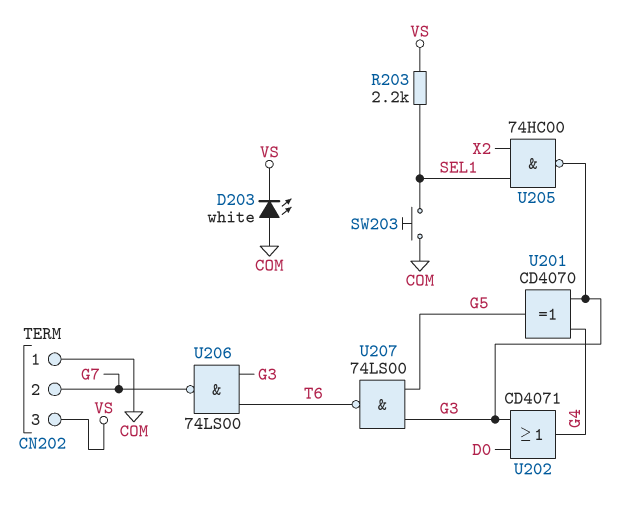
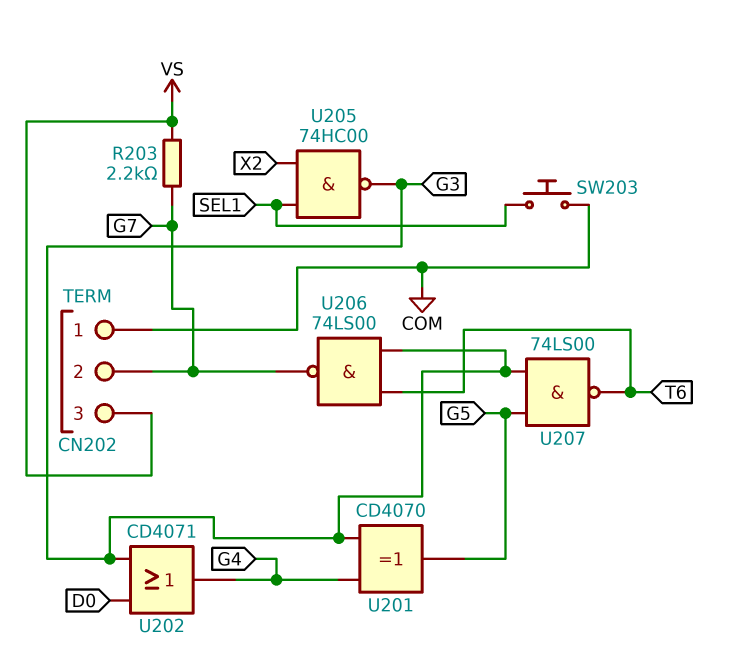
D203: LED white (A COM, K VS) -> none
R203: 2.2k (SEL1, VS) -> 2.2k (G7, VS)

